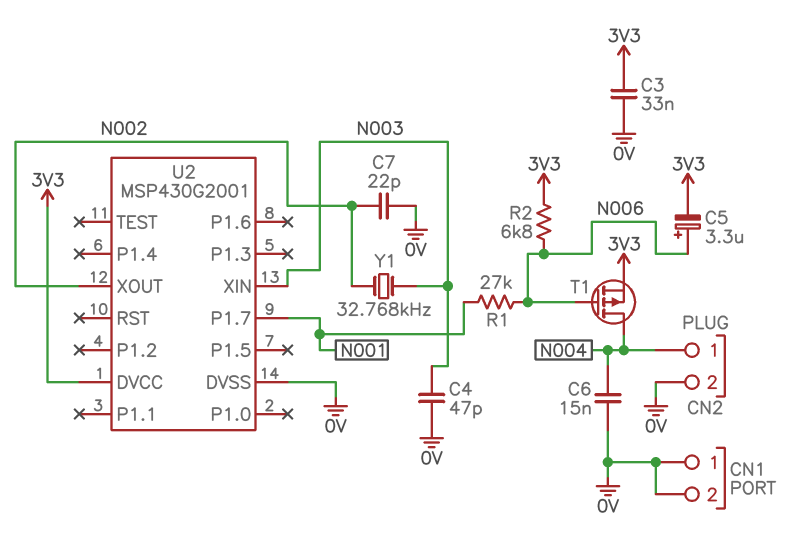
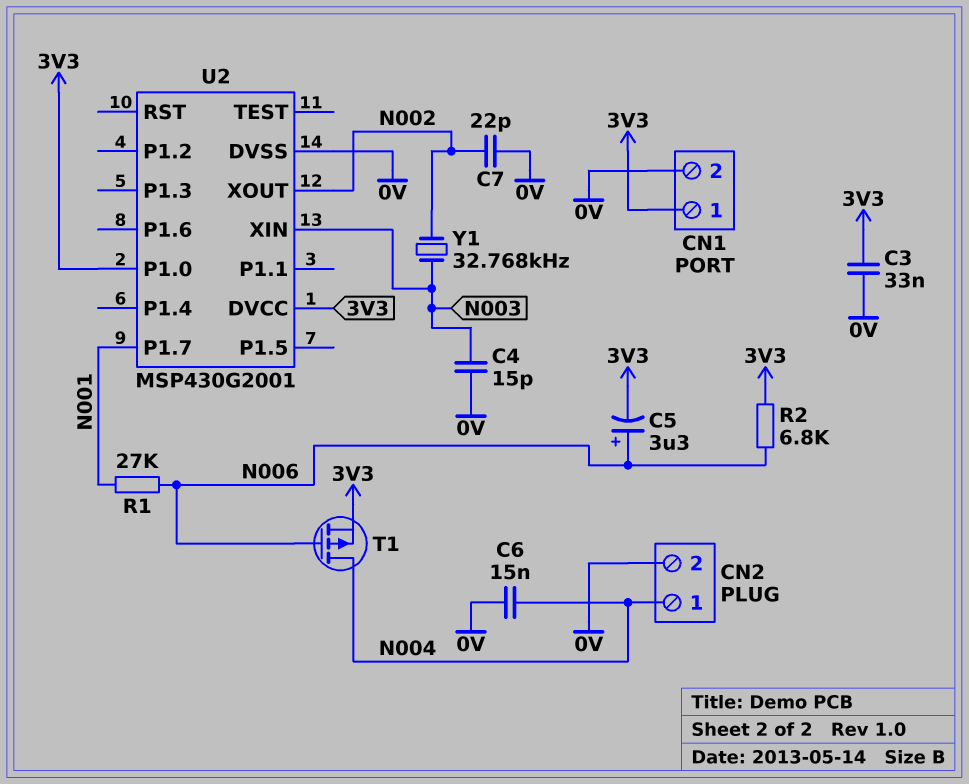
C4: 47pF (0V, N003) -> 15pF (0V, N003)
CN1 pin 1: 0V -> 3V3
U2 pin P1.0: none -> 3V3

